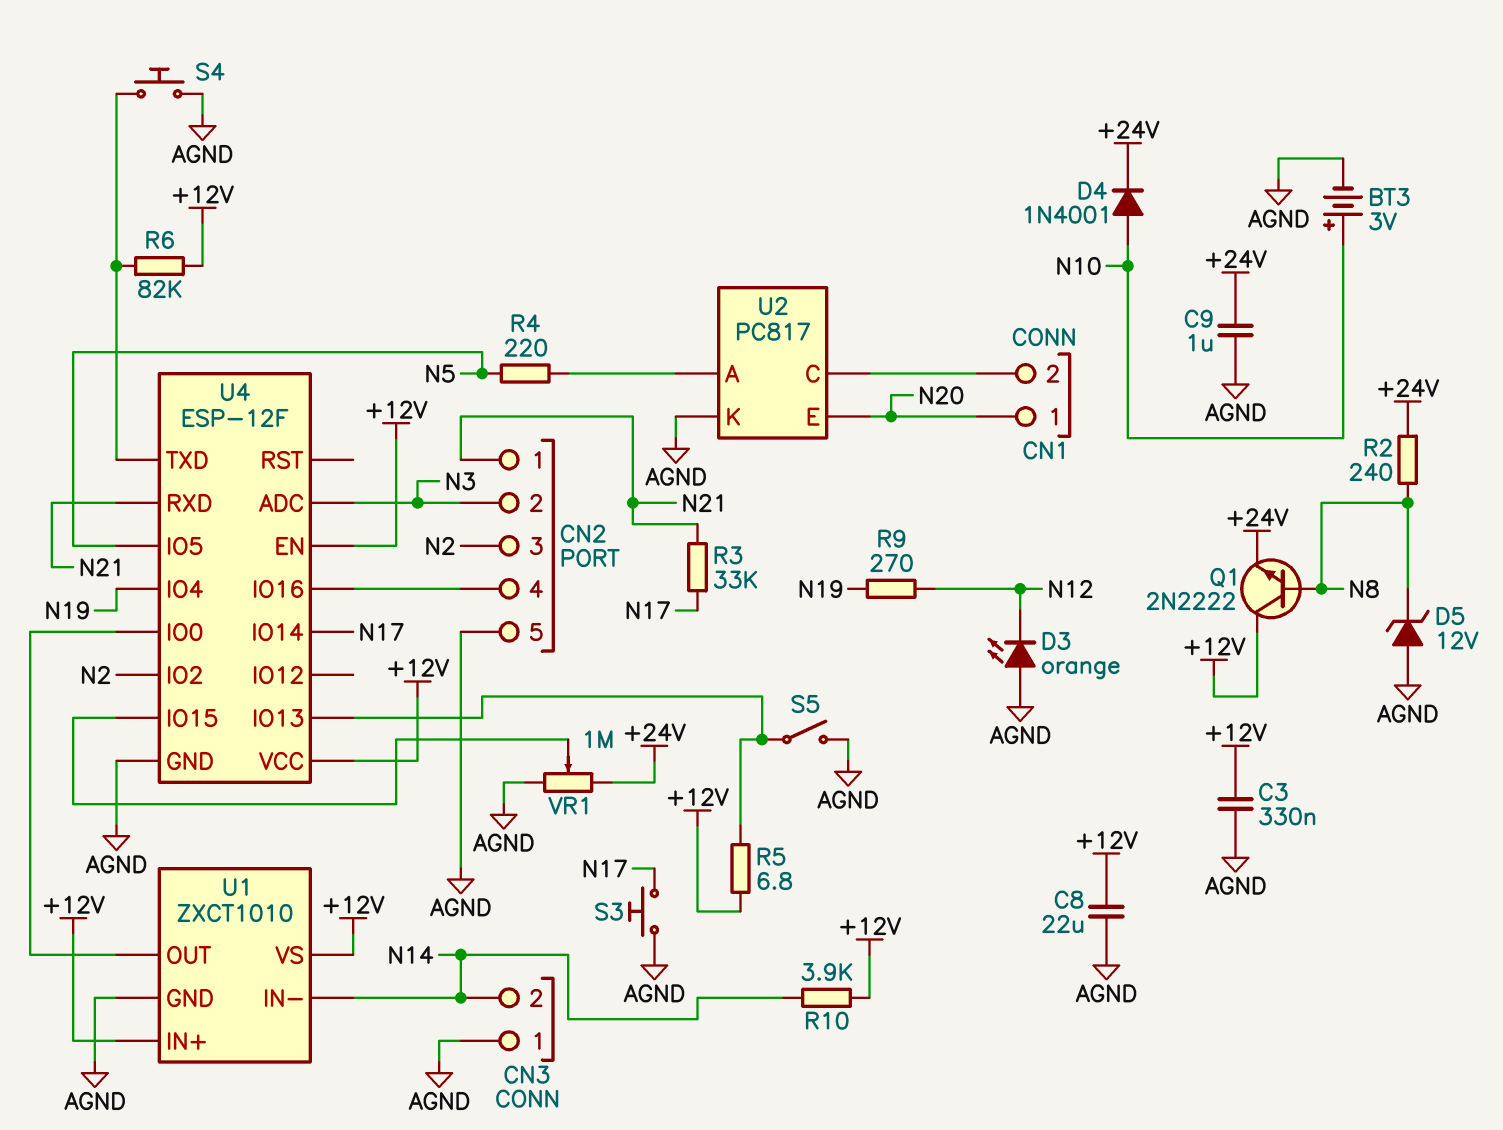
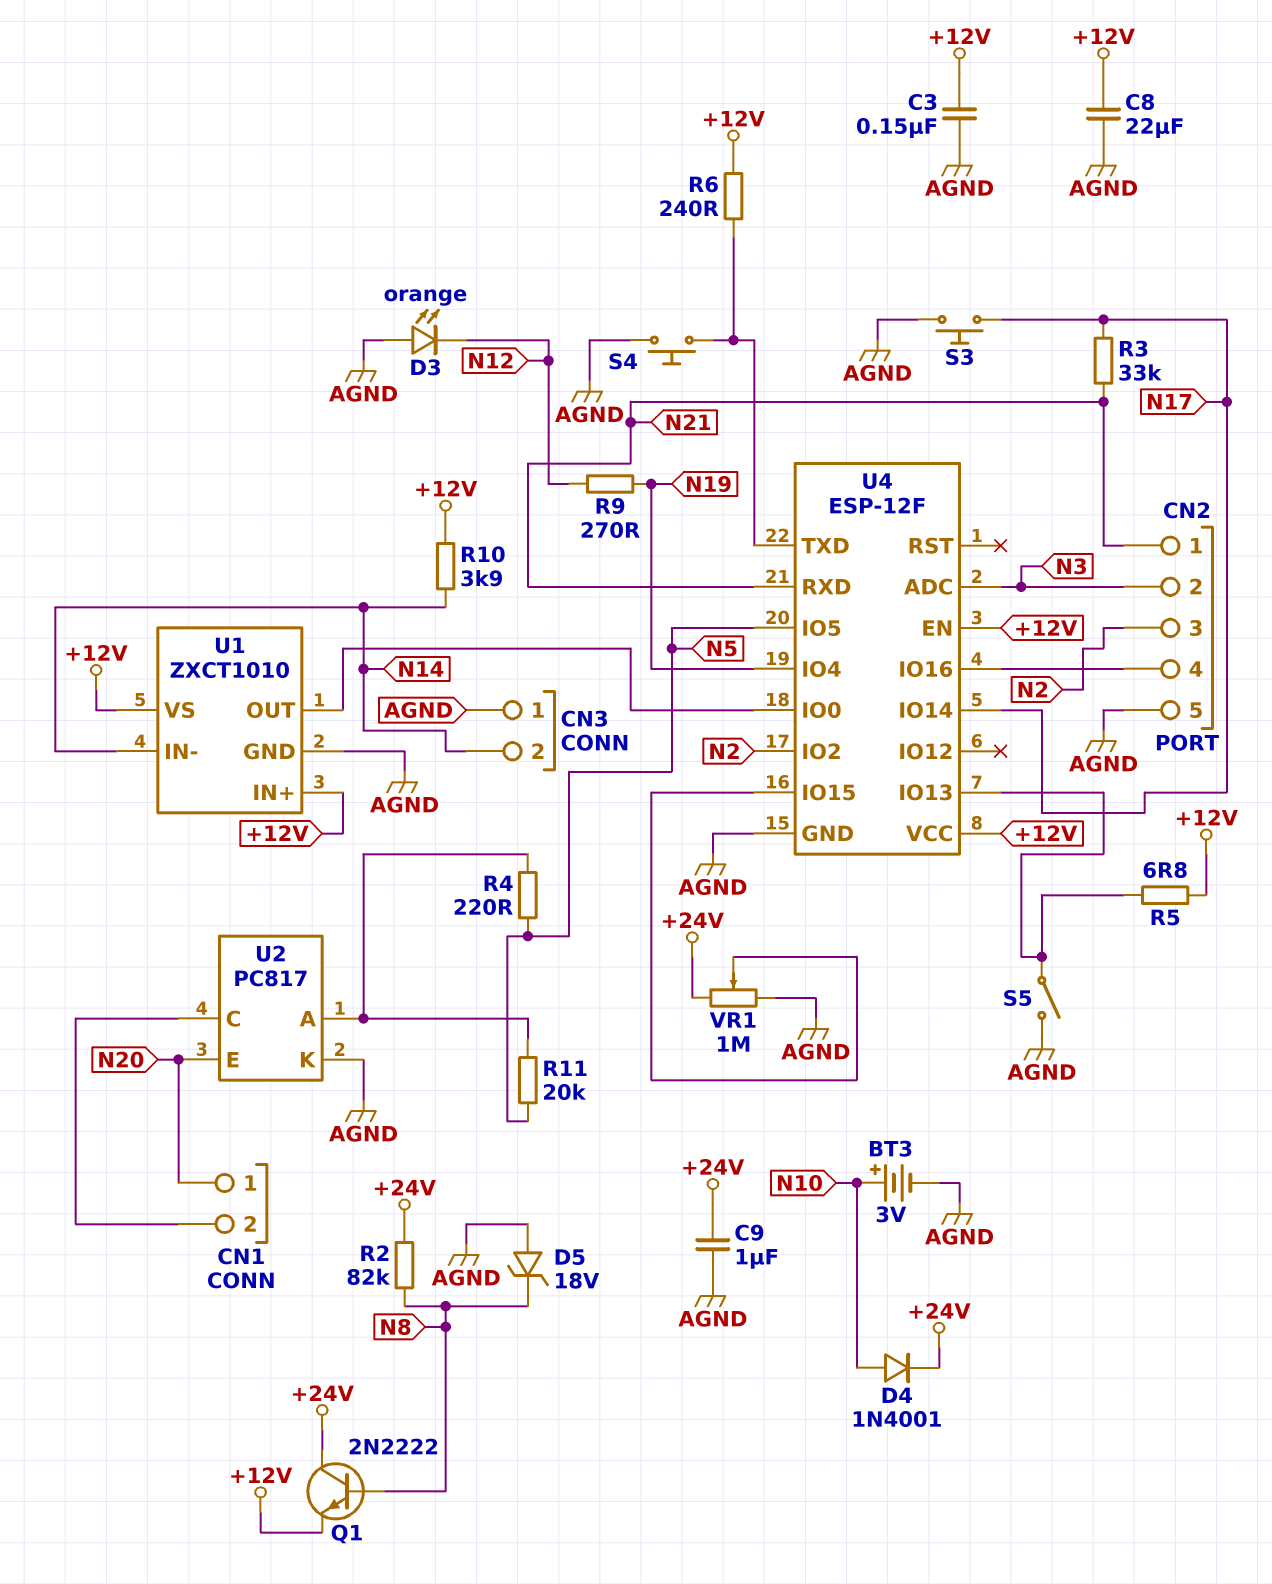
C3: 330nF (+12V, AGND) -> 150nF (+12V, AGND)
D5: zener 12V (A AGND, K N8) -> zener 18V (A AGND, K N8)
Q1: NPN 2N2222 (B N8, C +12V, E +24V) -> NPN 2N2222 (B N8, C +24V, E +12V)
R2: 240 (+24V, N8) -> 82k (+24V, N8)
R6: 82k (+12V, U4/TXD) -> 240 (+12V, U4/TXD)
R11: none -> 20k (N5, U2/A)

